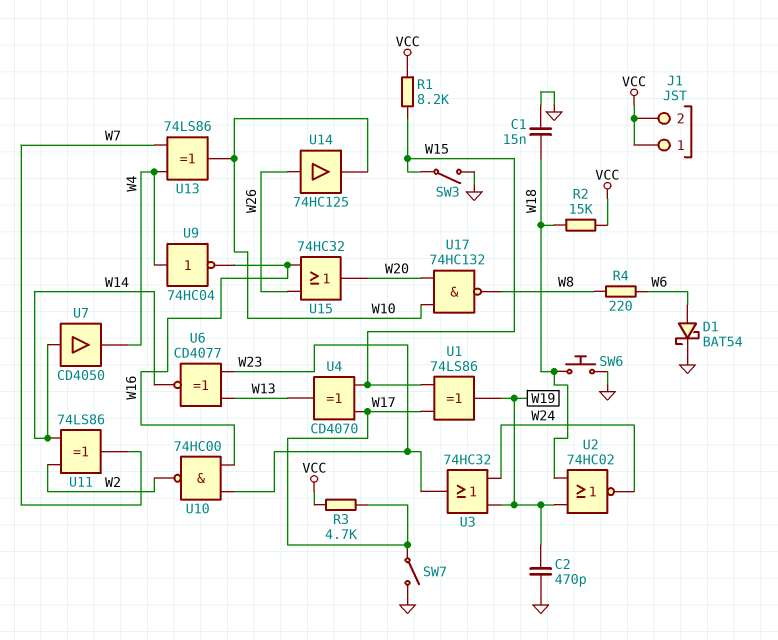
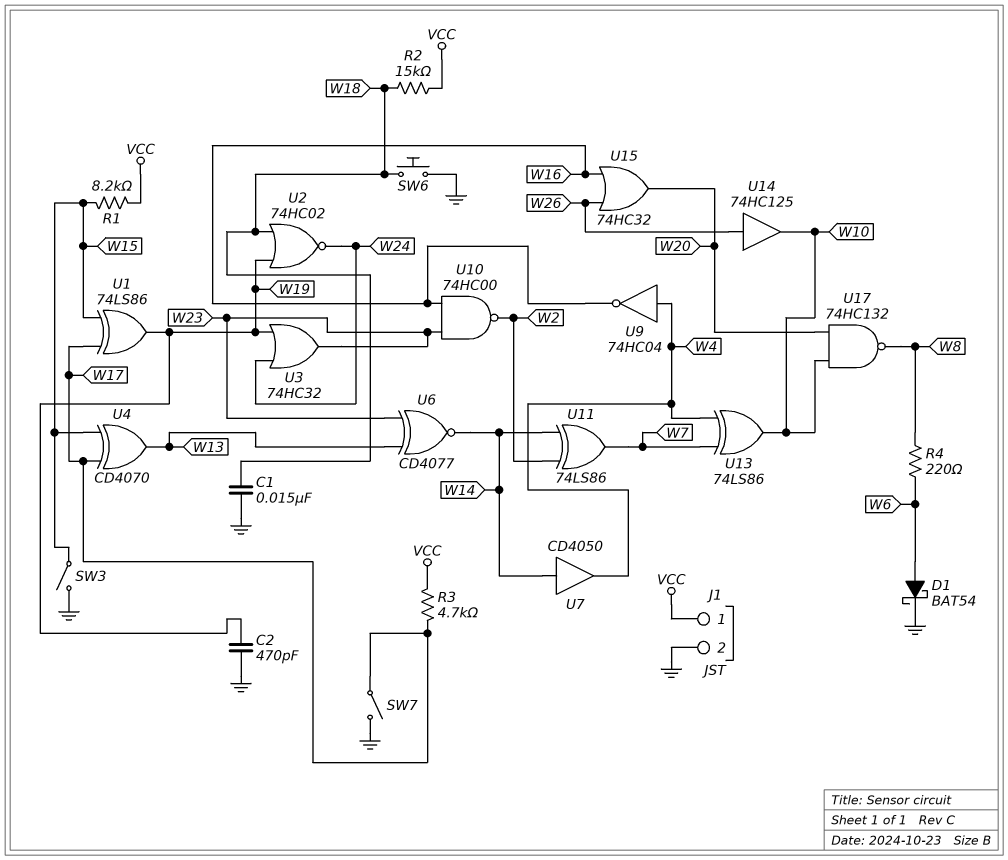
J1 pin 2: VCC -> GND

